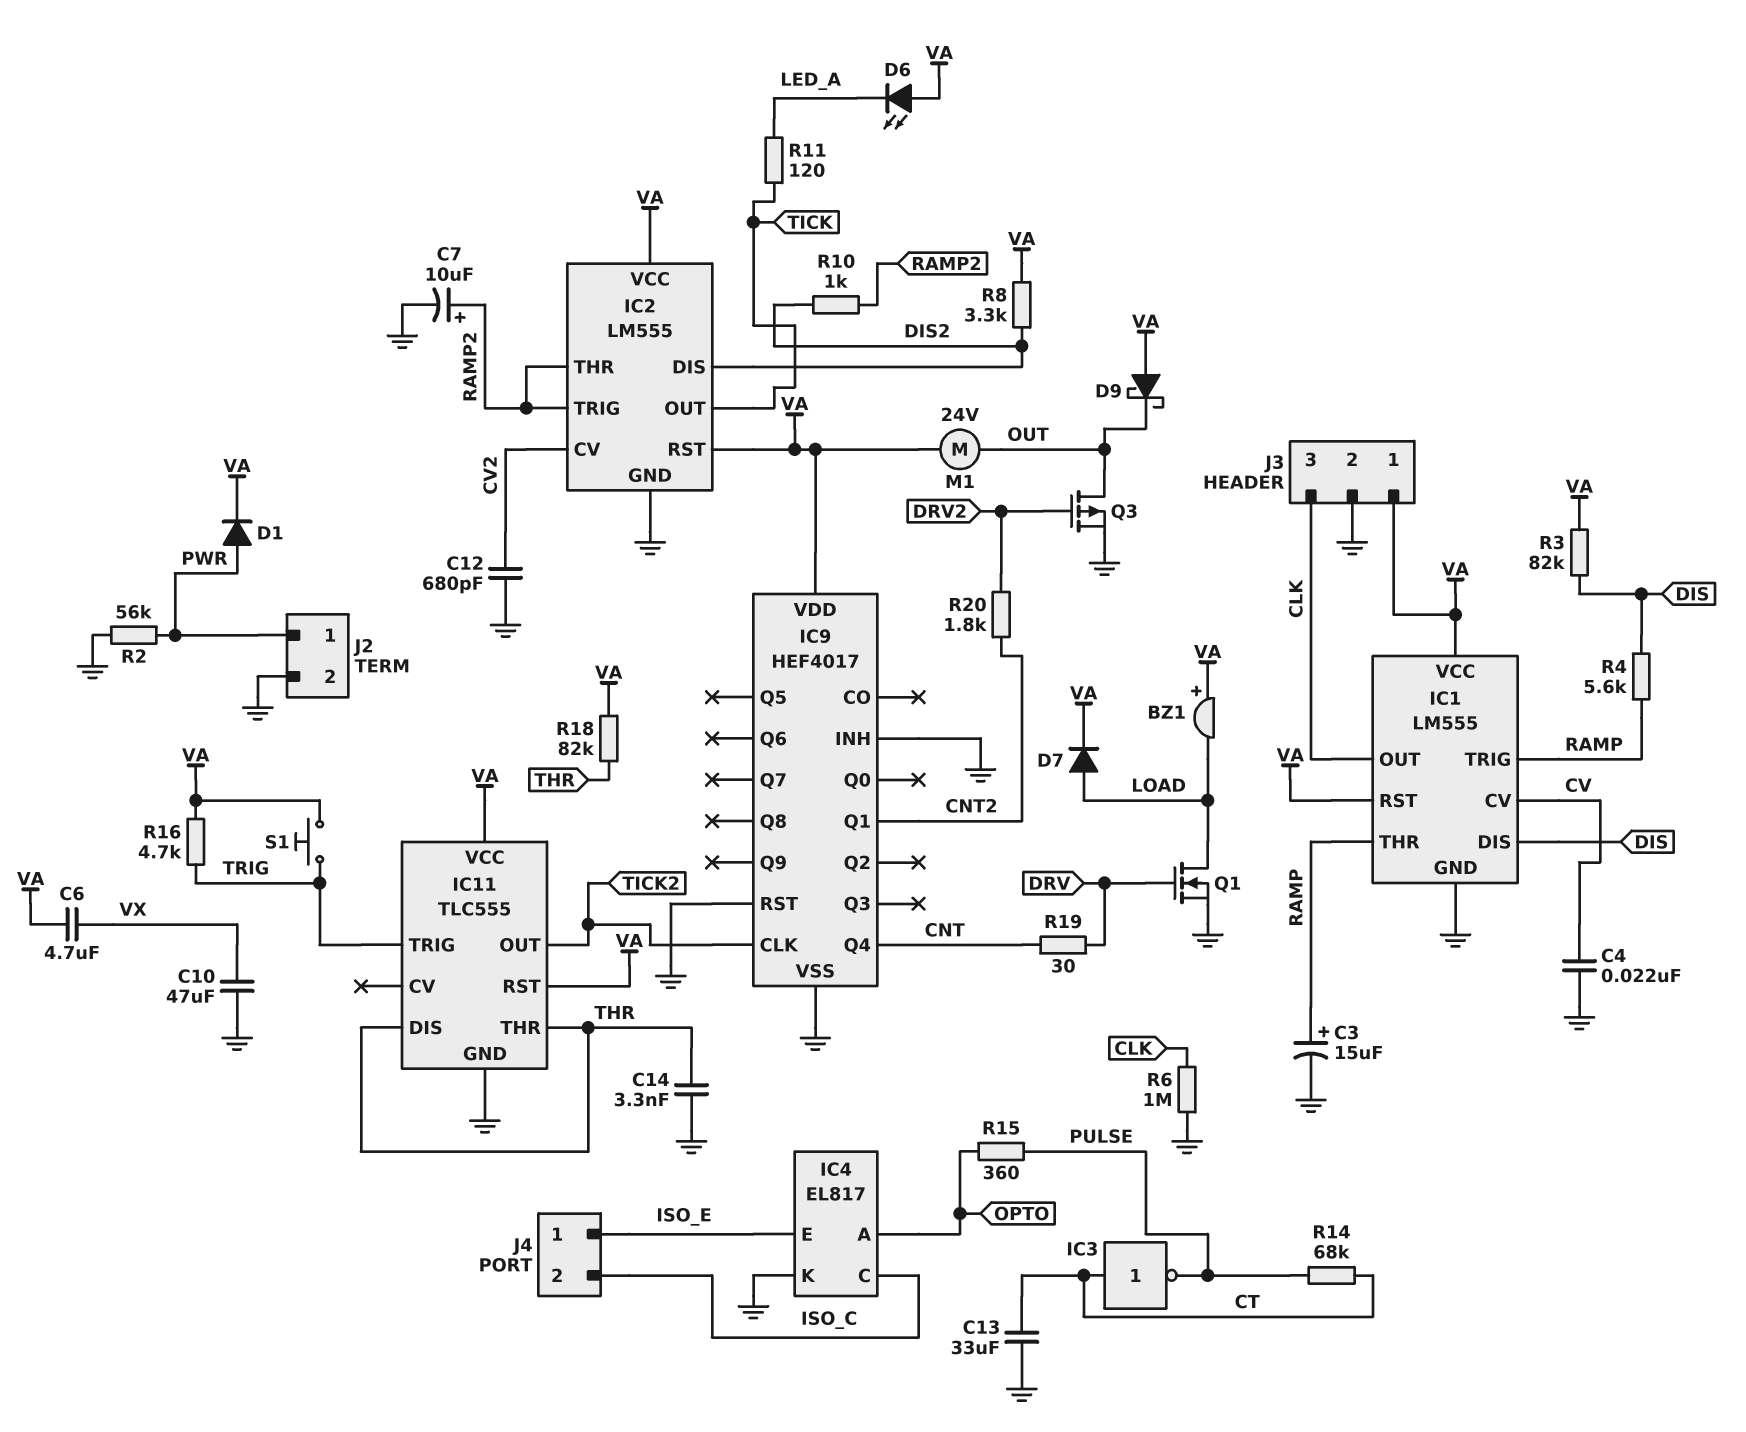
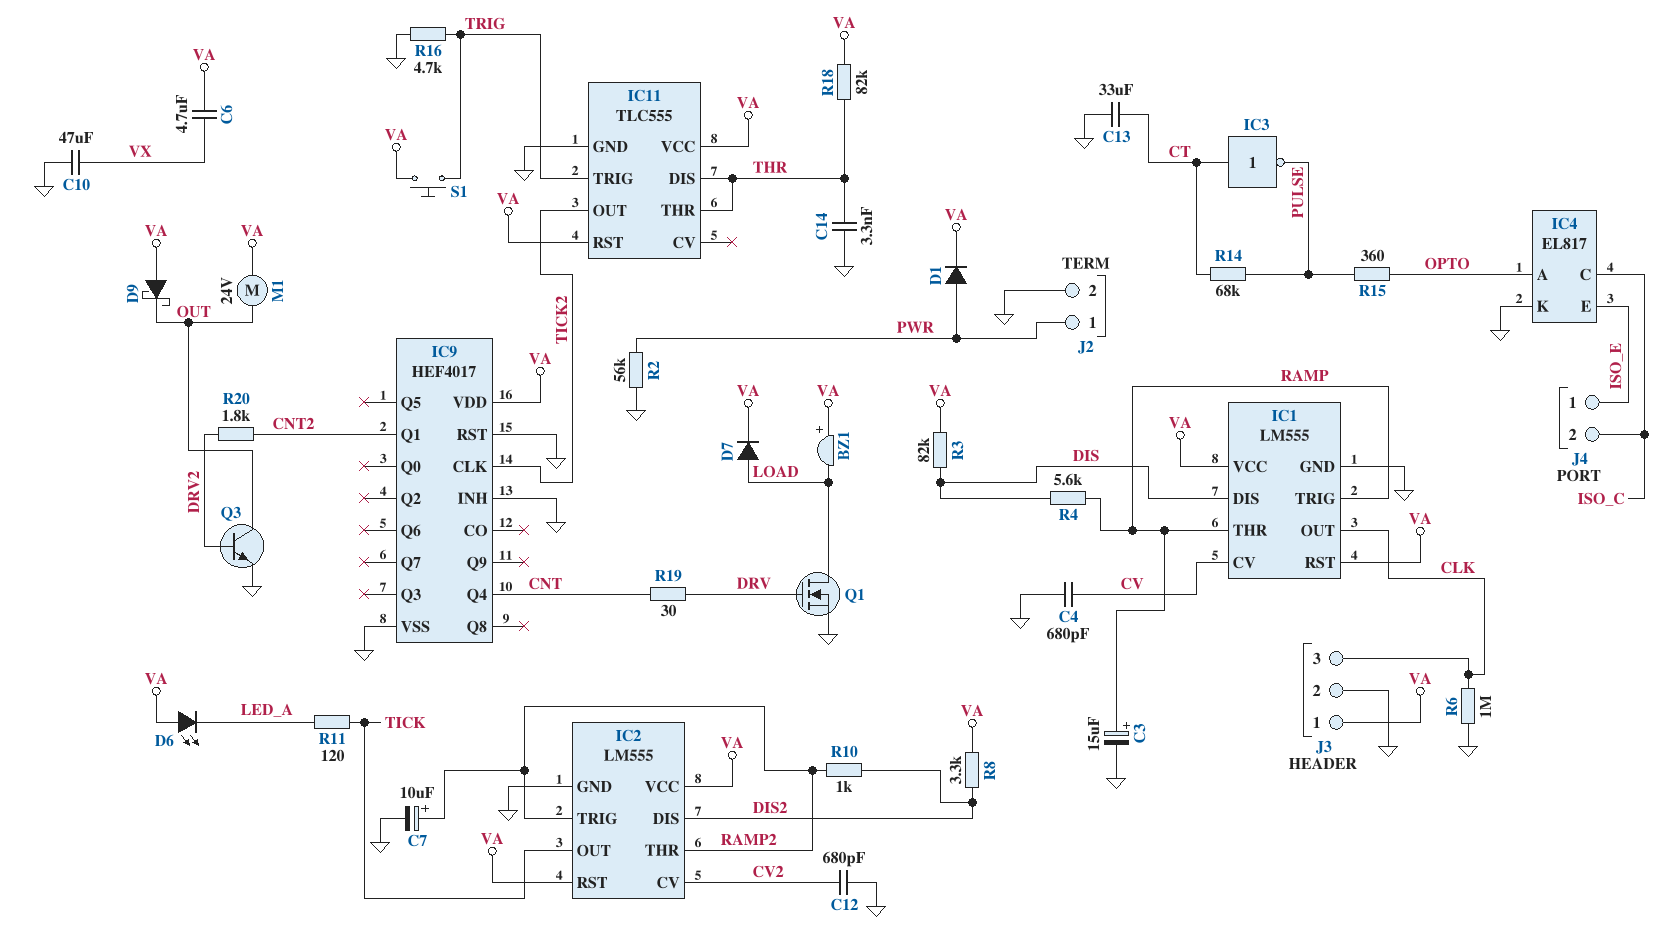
C4: 22nF (CV, GND) -> 680pF (CV, GND)
Q3: PMOS (G DRV2, D OUT, S GND) -> NPN (B DRV2, C OUT, E GND)
R16: 4.7k (TRIG, VA) -> 4.7k (GND, TRIG)

